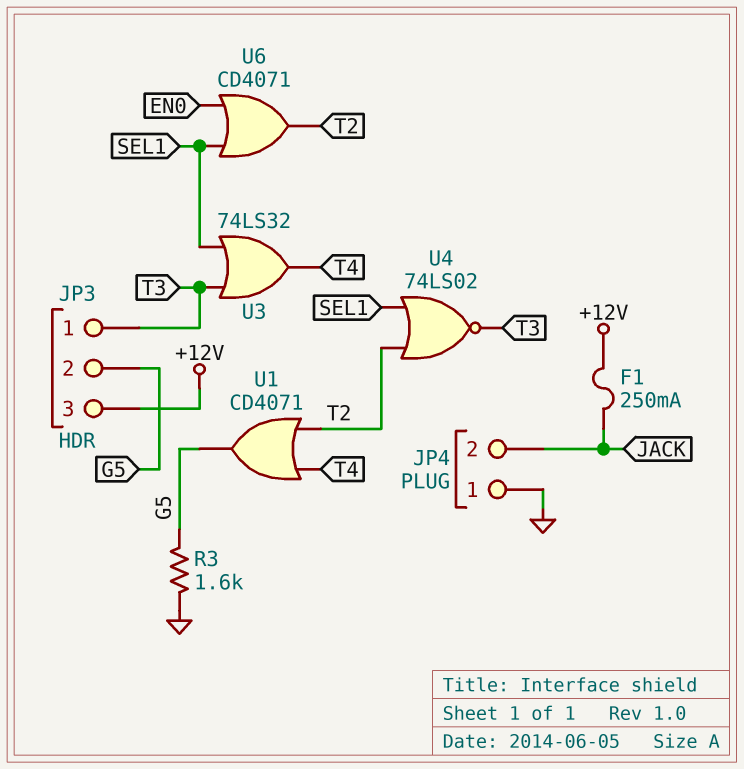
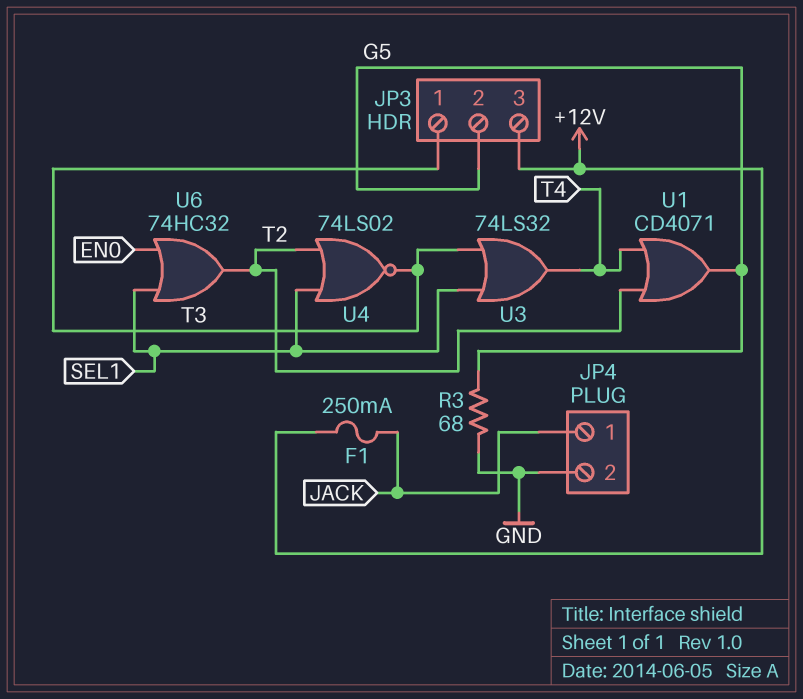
JP4 pin 1: GND -> JACK
JP4 pin 2: JACK -> GND
R3: 1.6k (G5, GND) -> 68 (G5, GND)
U6: OR CD4071 (in EN0, in SEL1, out T2) -> OR 74HC32 (in EN0, in SEL1, out T2)

